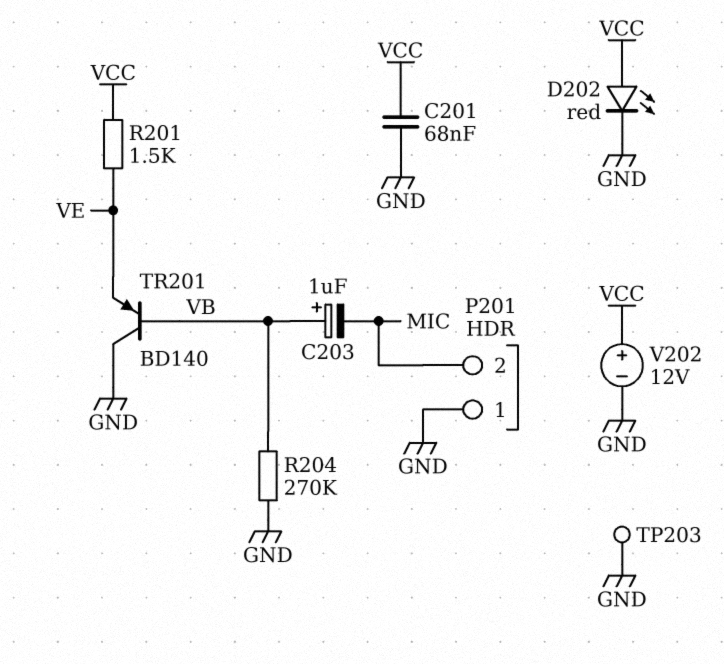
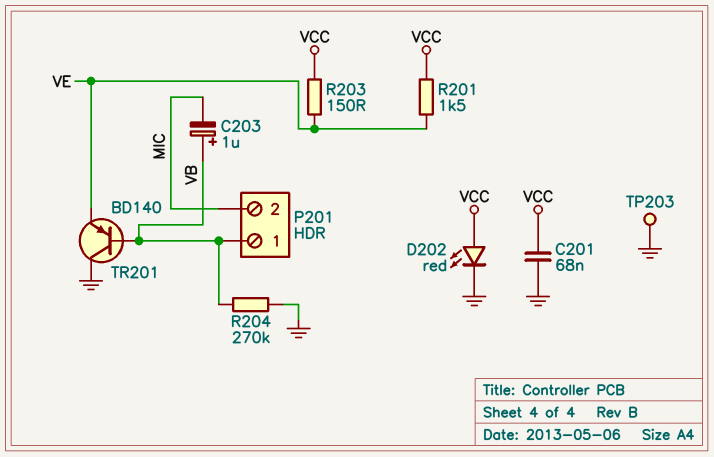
P201 pin 1: GND -> VB
R203: none -> 150 (VCC, VE)
V202: 12V (plus VCC, minus GND) -> none

